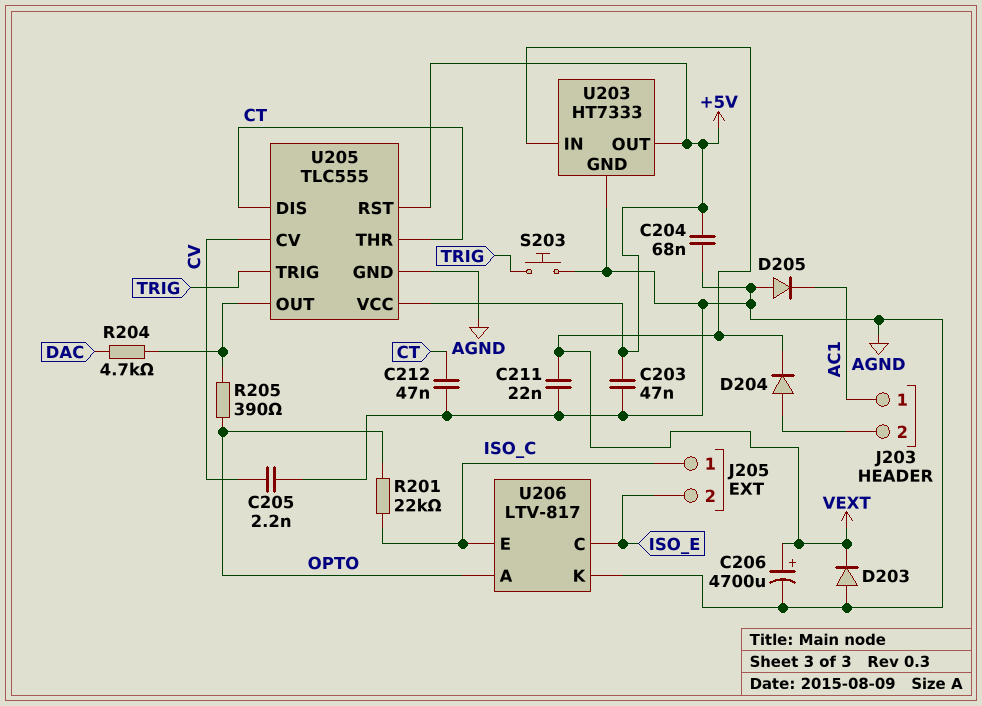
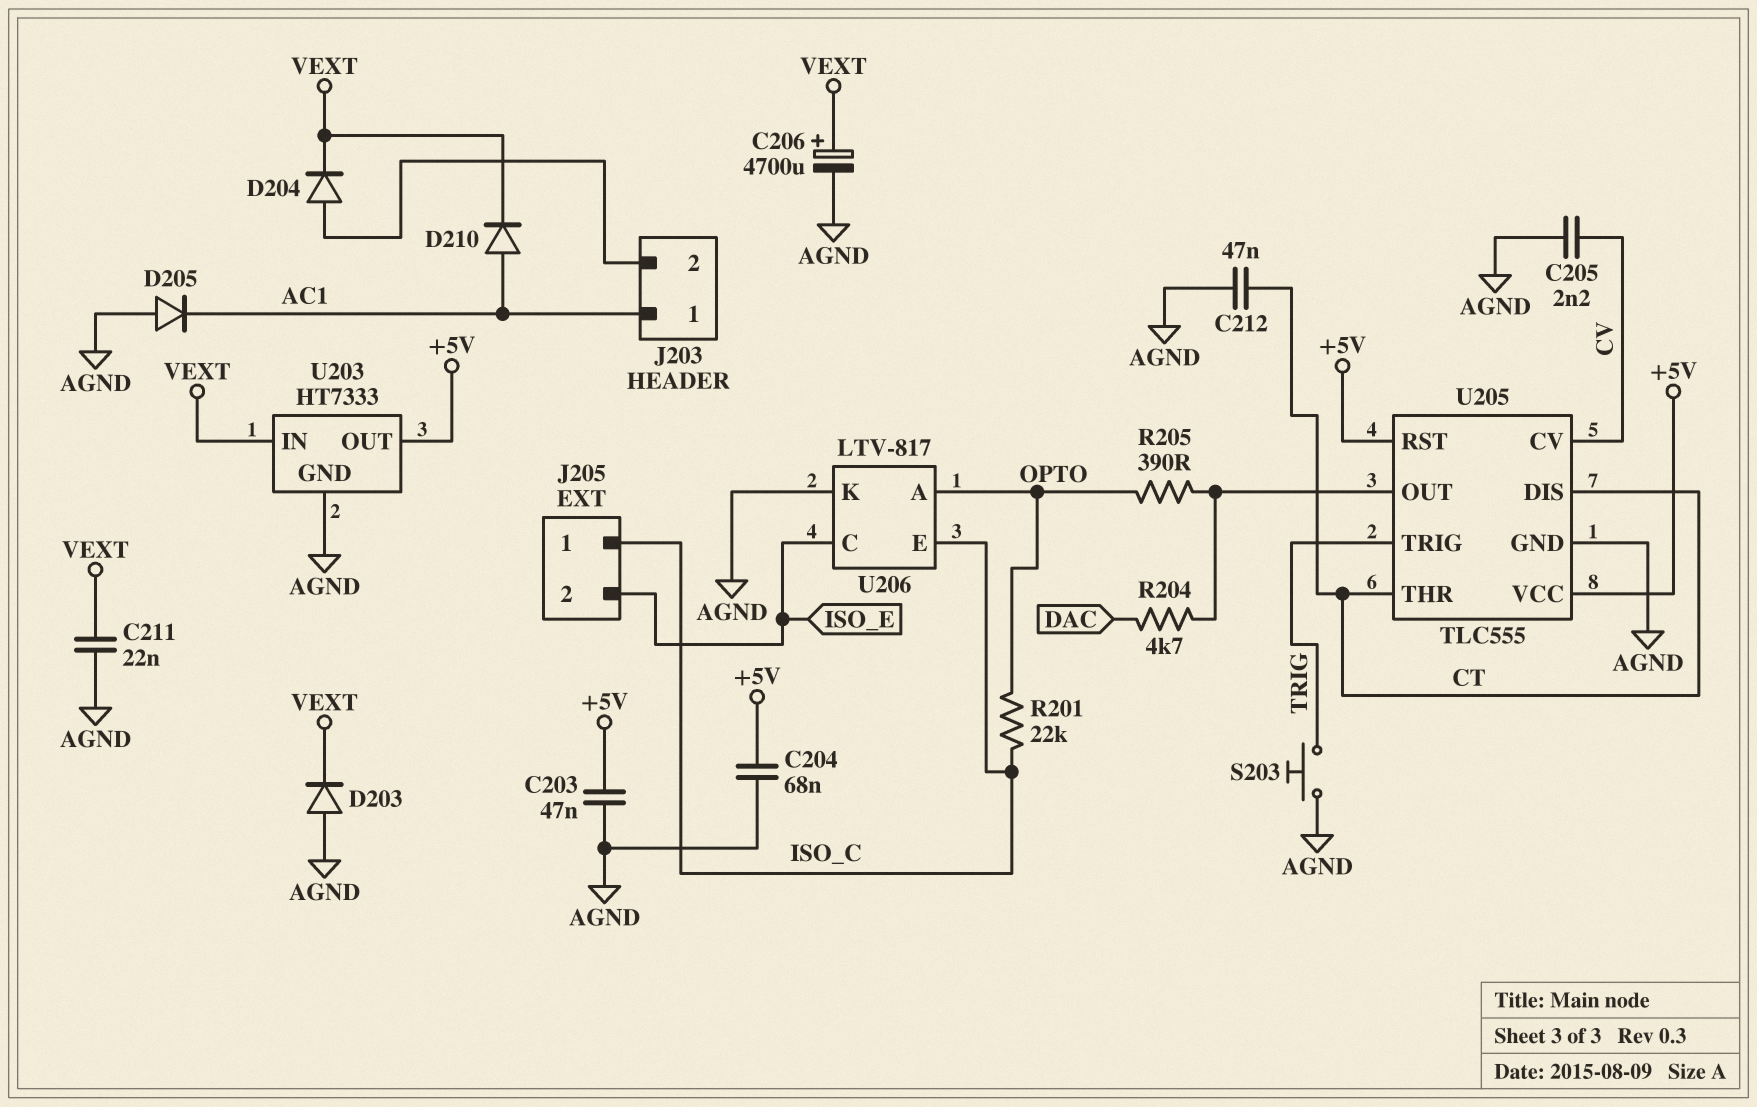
D210: none -> diode (A AC1, K VEXT)

